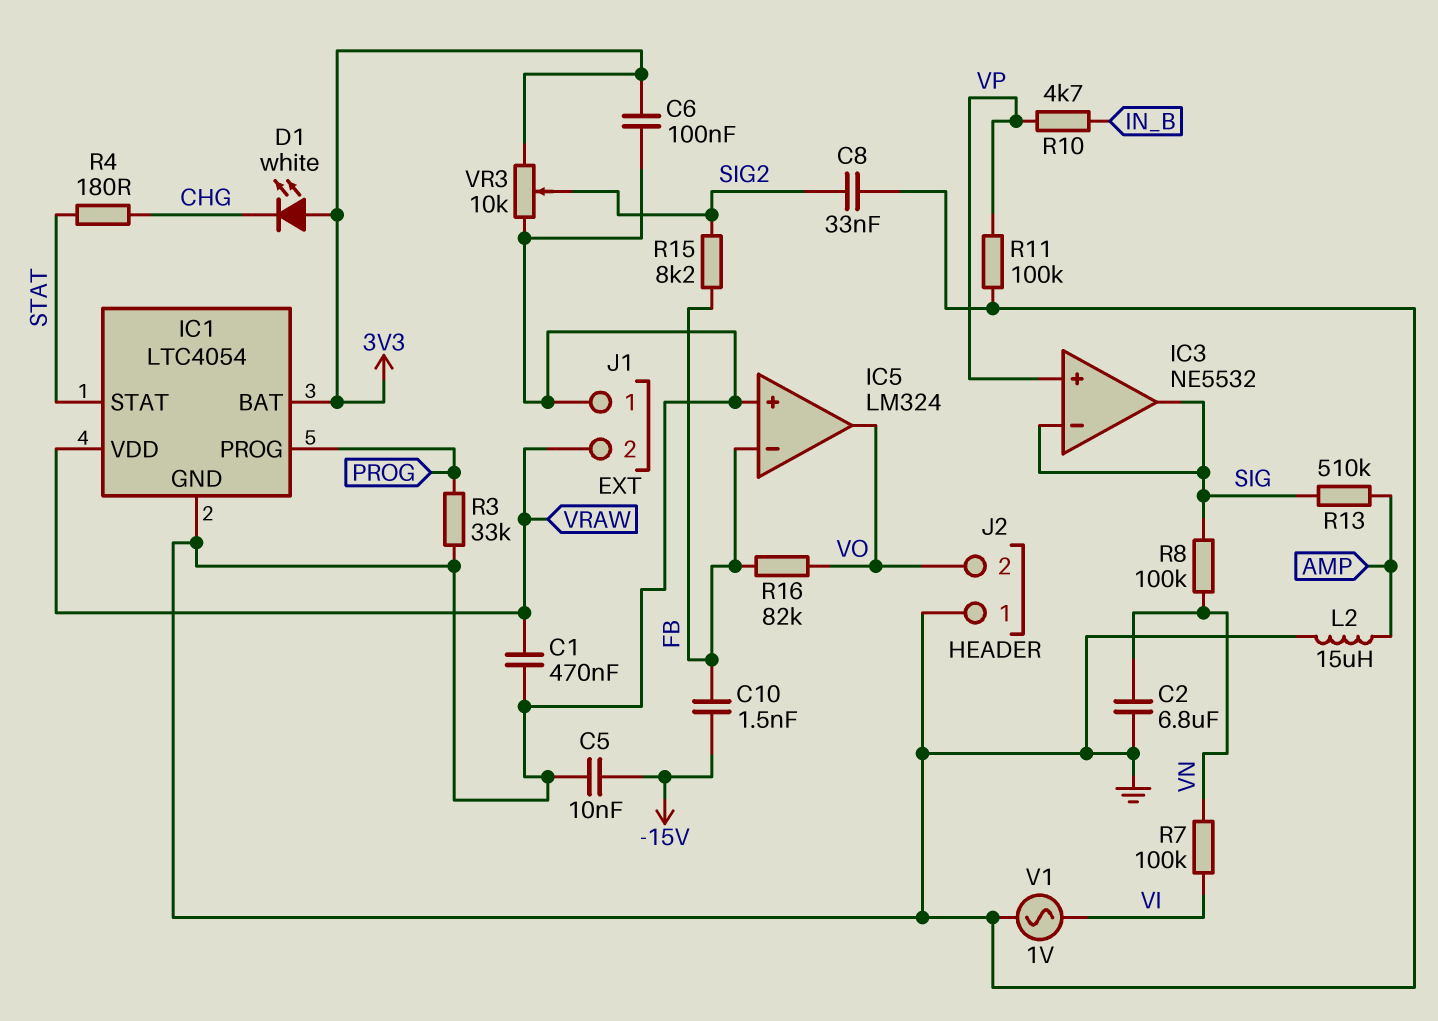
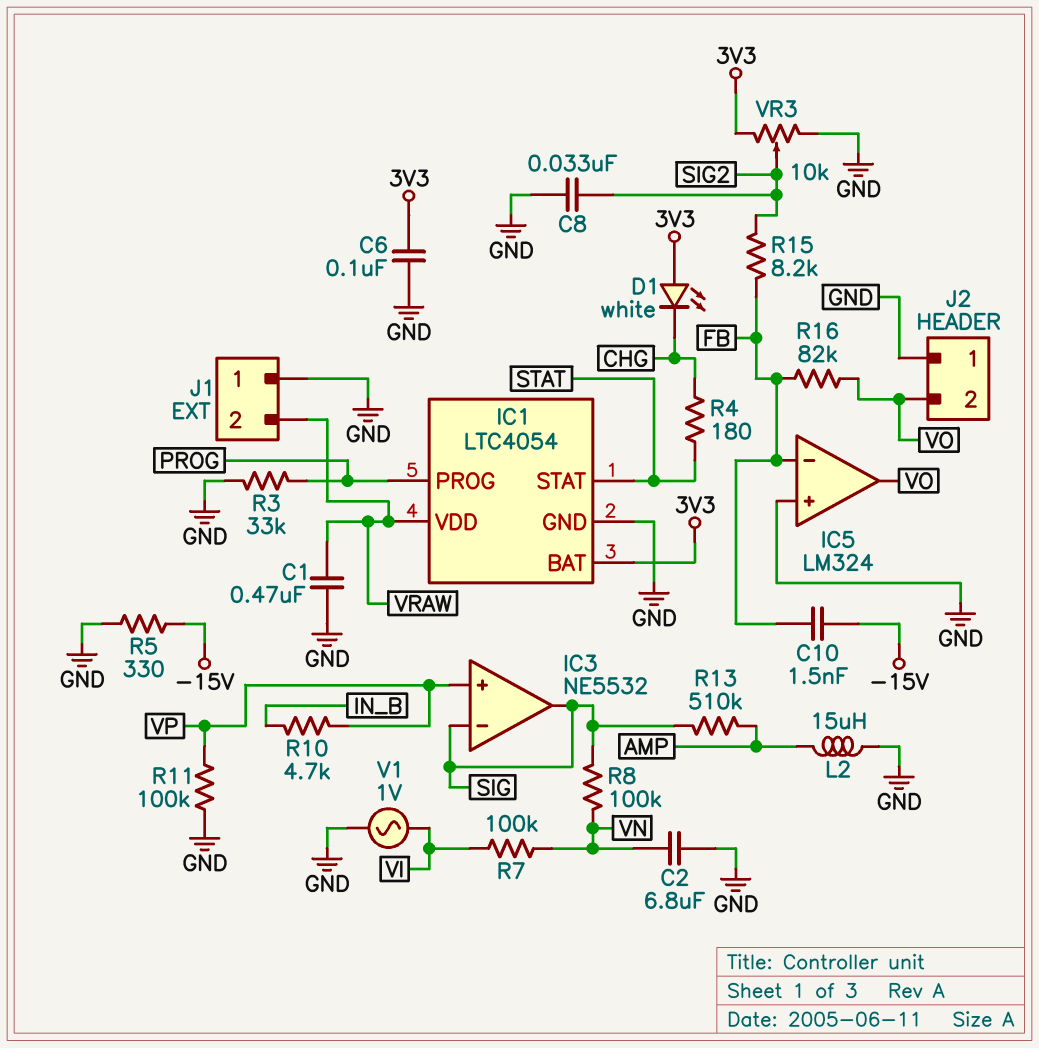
C5: 10nF (-15V, GND) -> none
R5: none -> 330 (-15V, GND)

